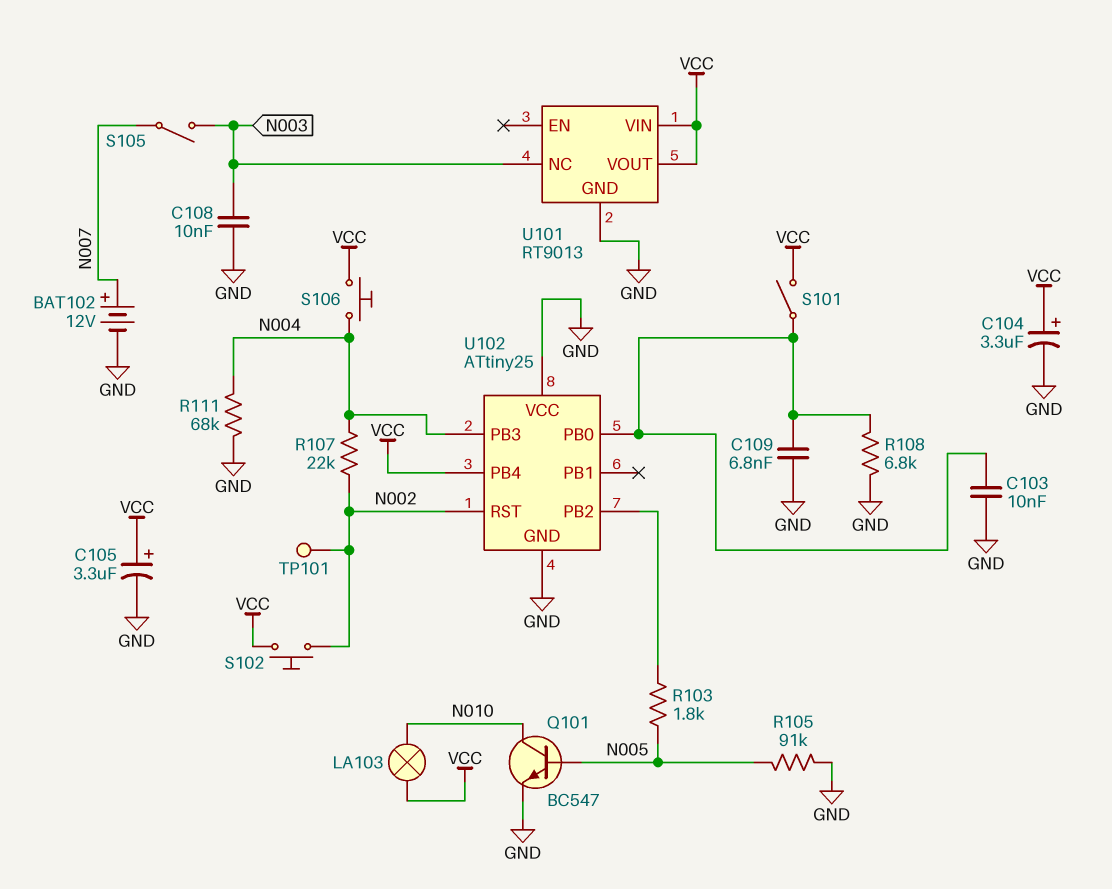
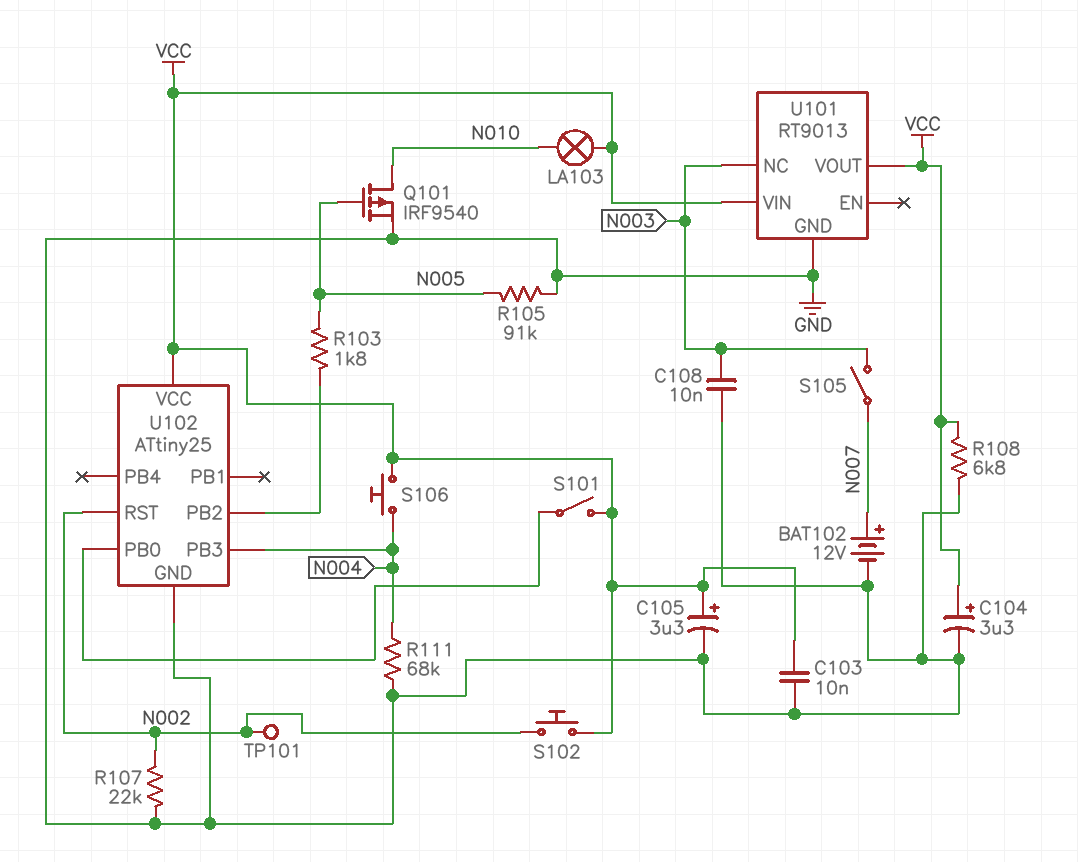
C103: 10nF (GND, U102/PB0) -> 10nF (GND, VCC)
C109: 6.8nF (GND, U102/PB0) -> none
Q101: NPN BC547 (B N005, C N010, E GND) -> PMOS IRF9540 (G N005, D N010, S GND)
R107: 22k (N002, N004) -> 22k (GND, N002)
R108: 6.8k (GND, U102/PB0) -> 6.8k (GND, VCC)
U102 pin PB4: VCC -> none
U102 pin VCC: GND -> VCC

